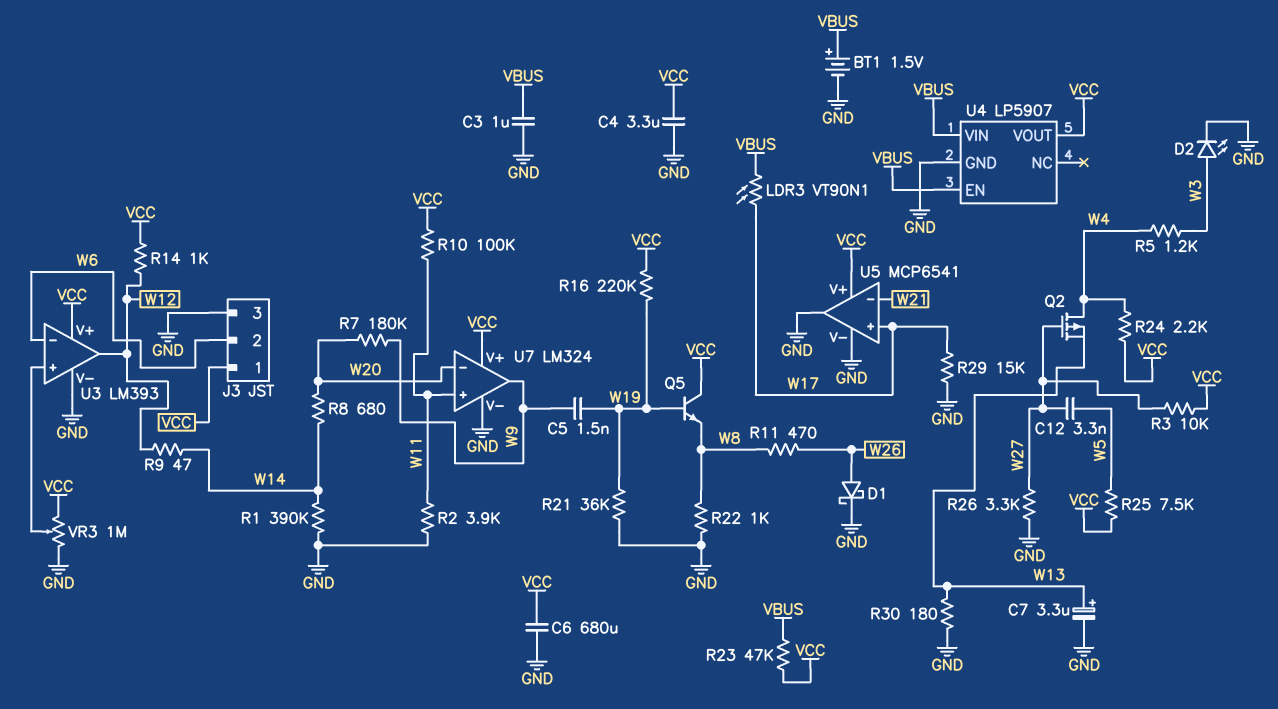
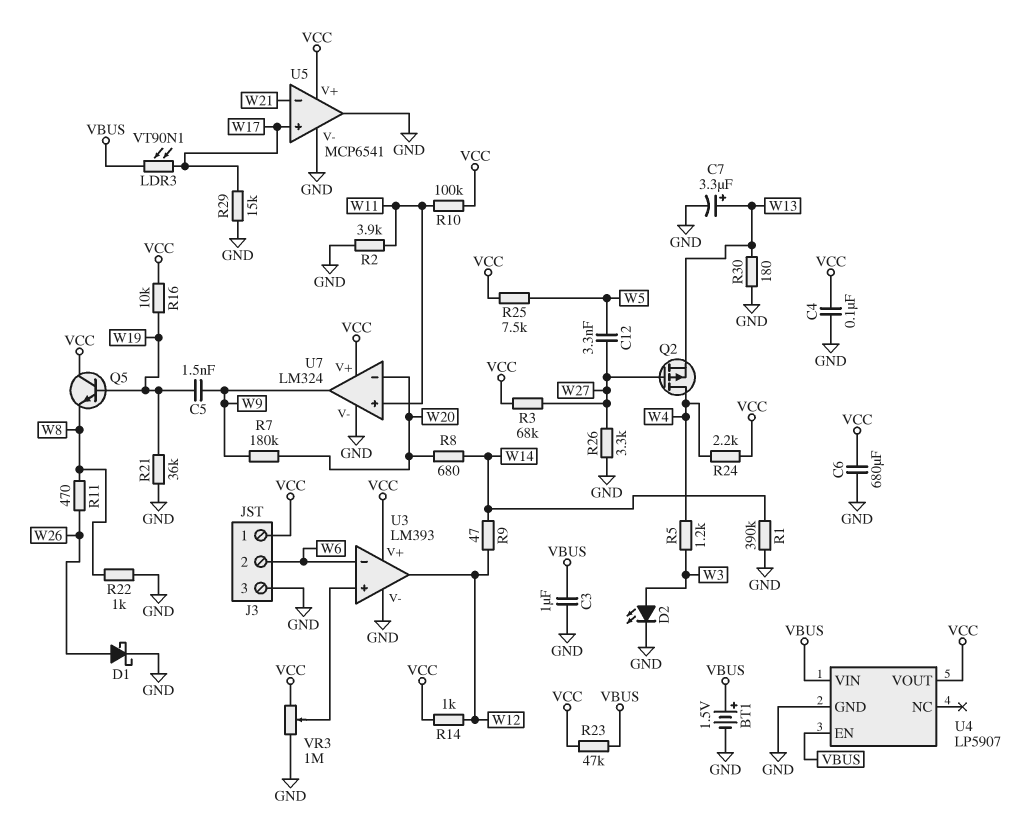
C4: 3.3uF (GND, VCC) -> 100nF (GND, VCC)
R3: 10k (VCC, W27) -> 68k (VCC, W27)
R16: 220k (VCC, W19) -> 10k (VCC, W19)

